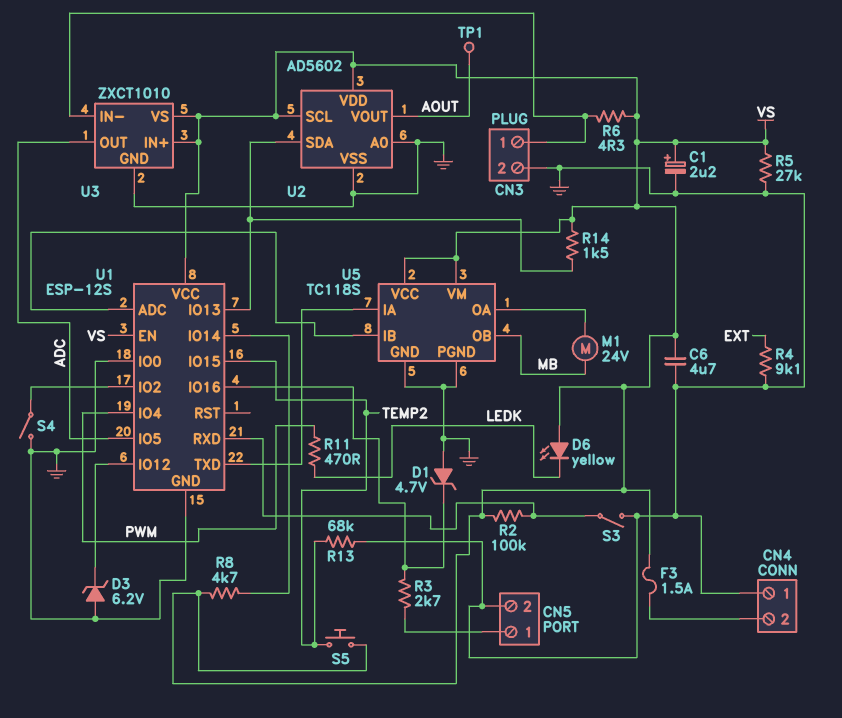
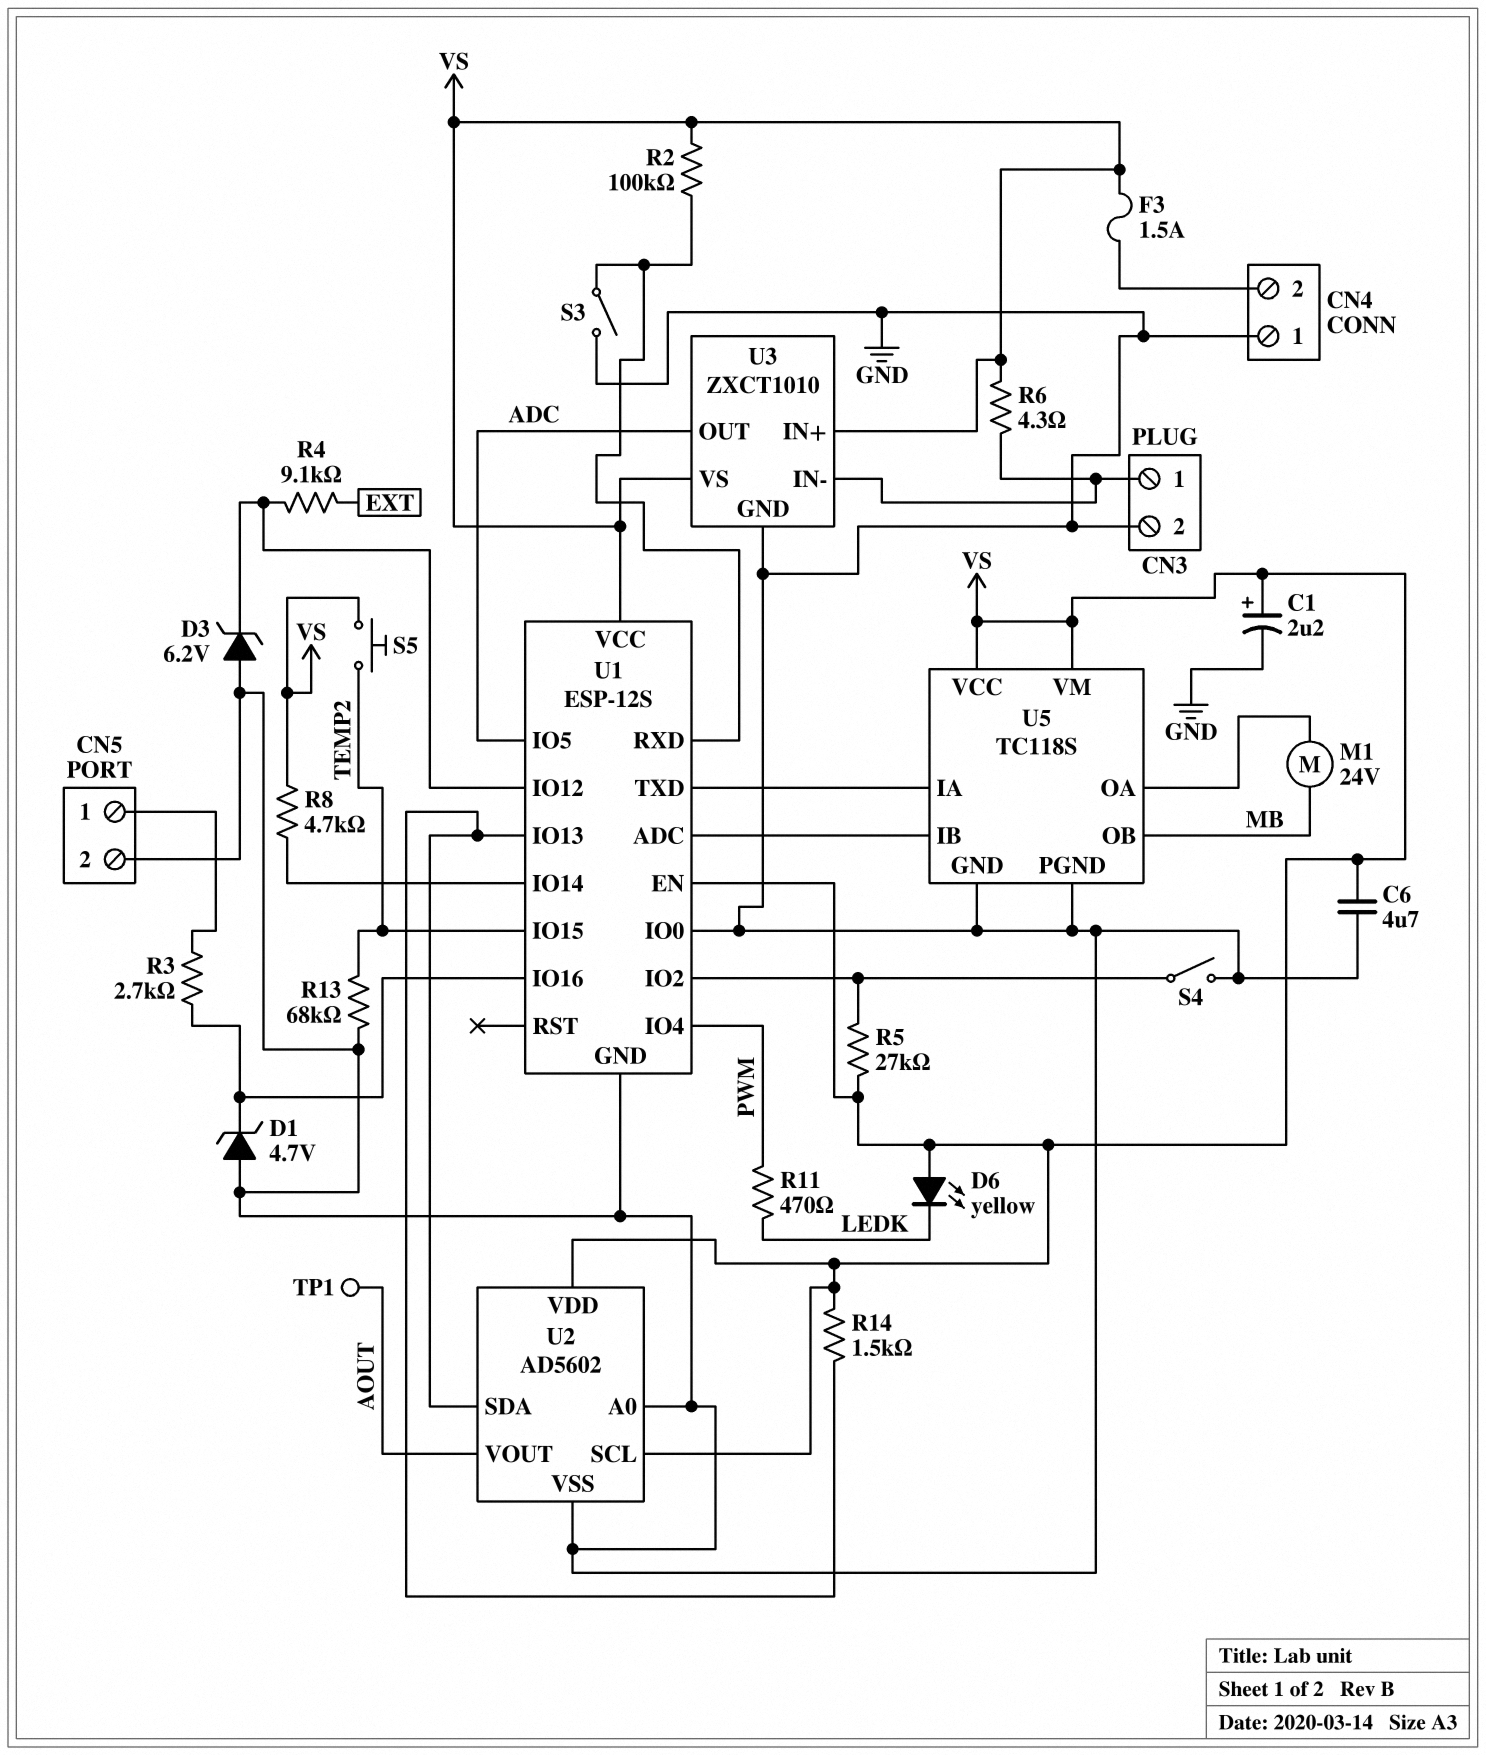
R4: 9.1k (EXT, GND) -> 9.1k (EXT, U1/IO12)
R5: 27k (GND, VS) -> 27k (U1/IO2, VS)

